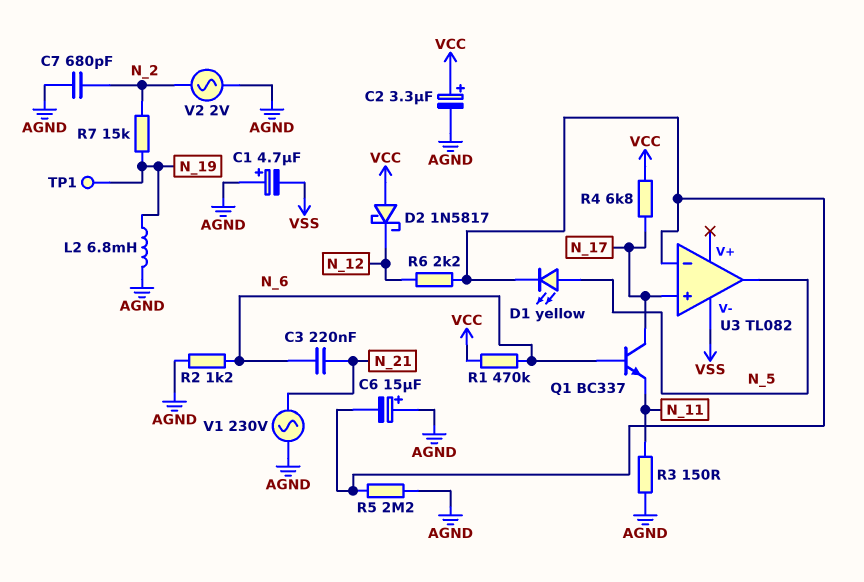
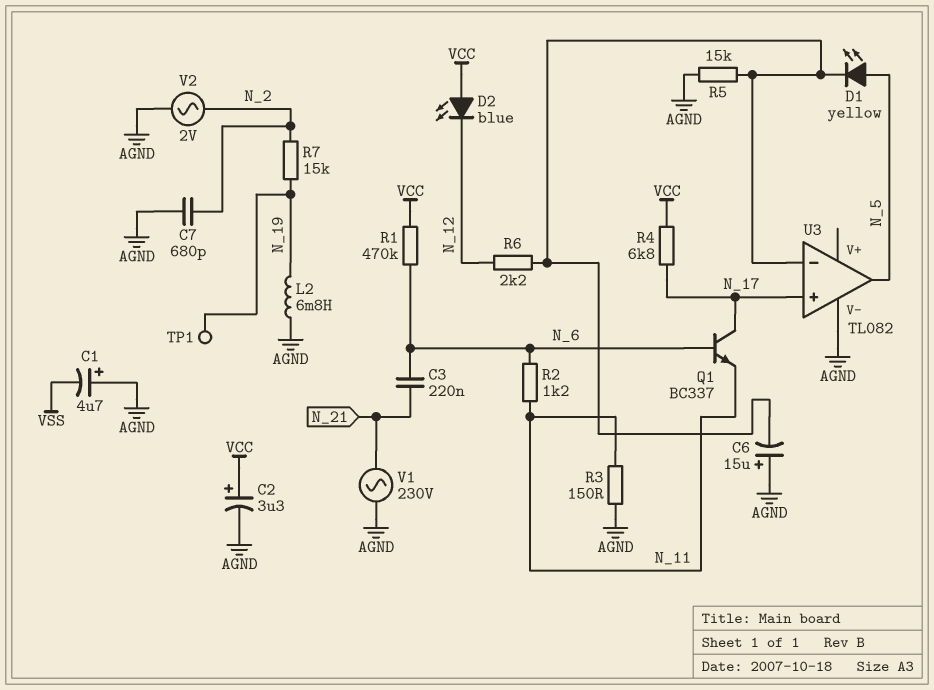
D2: schottky 1N5817 (A VCC, K N_12) -> LED blue (A VCC, K N_12)
R2: 1.2k (AGND, N_6) -> 1.2k (N_6, N_11)
R5: 2.2M (AGND, U3/in-) -> 15k (AGND, U3/in-)
U3 pin V-: VSS -> AGND

